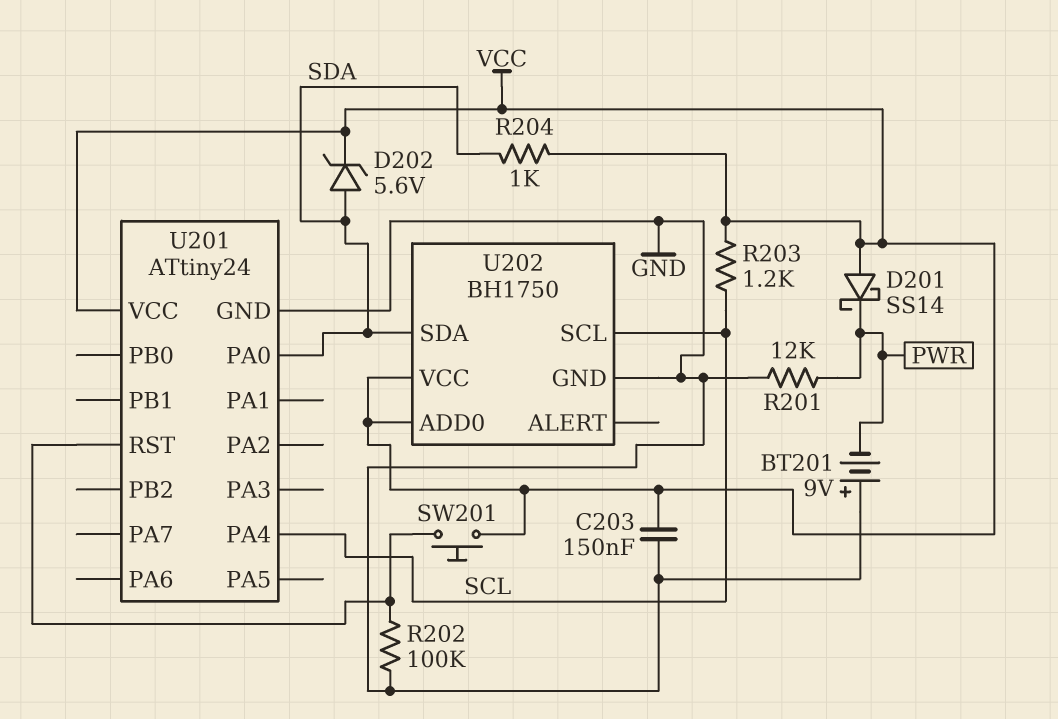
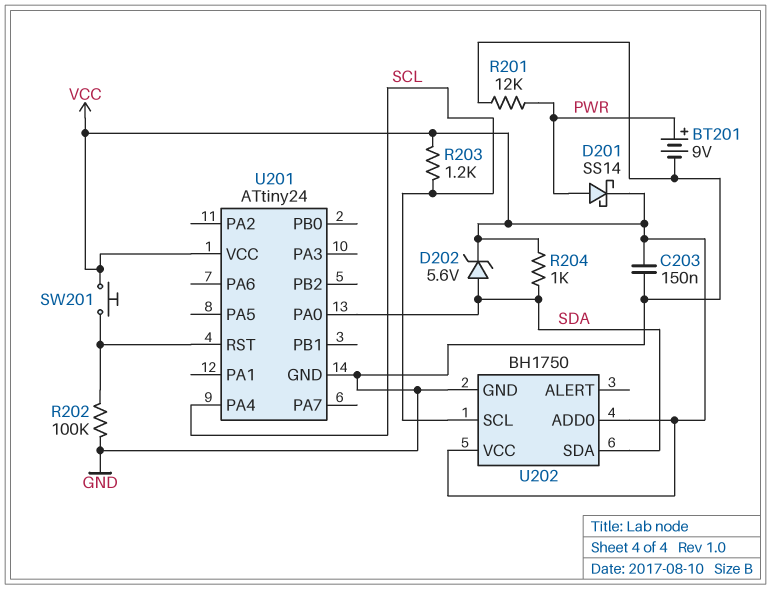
BT201: 9V (plus GND, minus PWR) -> 9V (plus PWR, minus GND)
D201: schottky SS14 (A VCC, K PWR) -> schottky SS14 (A PWR, K VCC)

